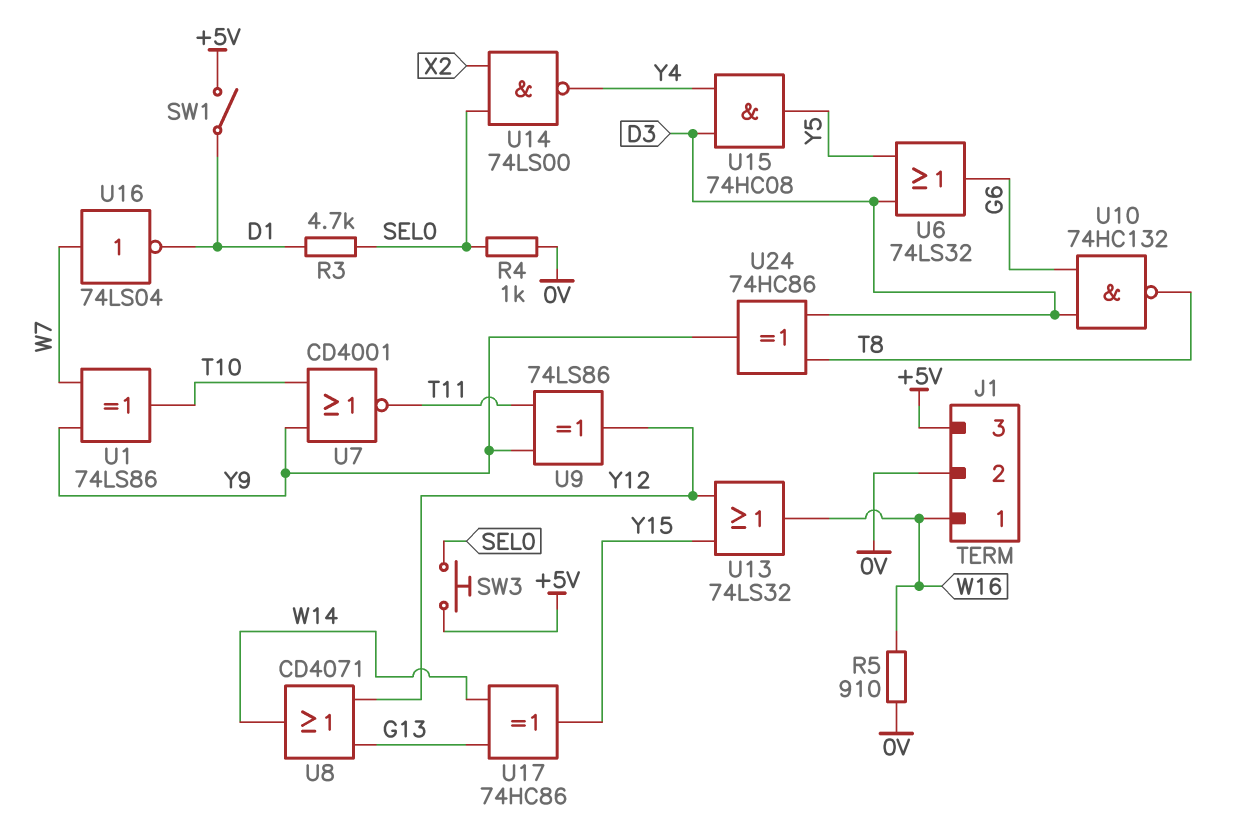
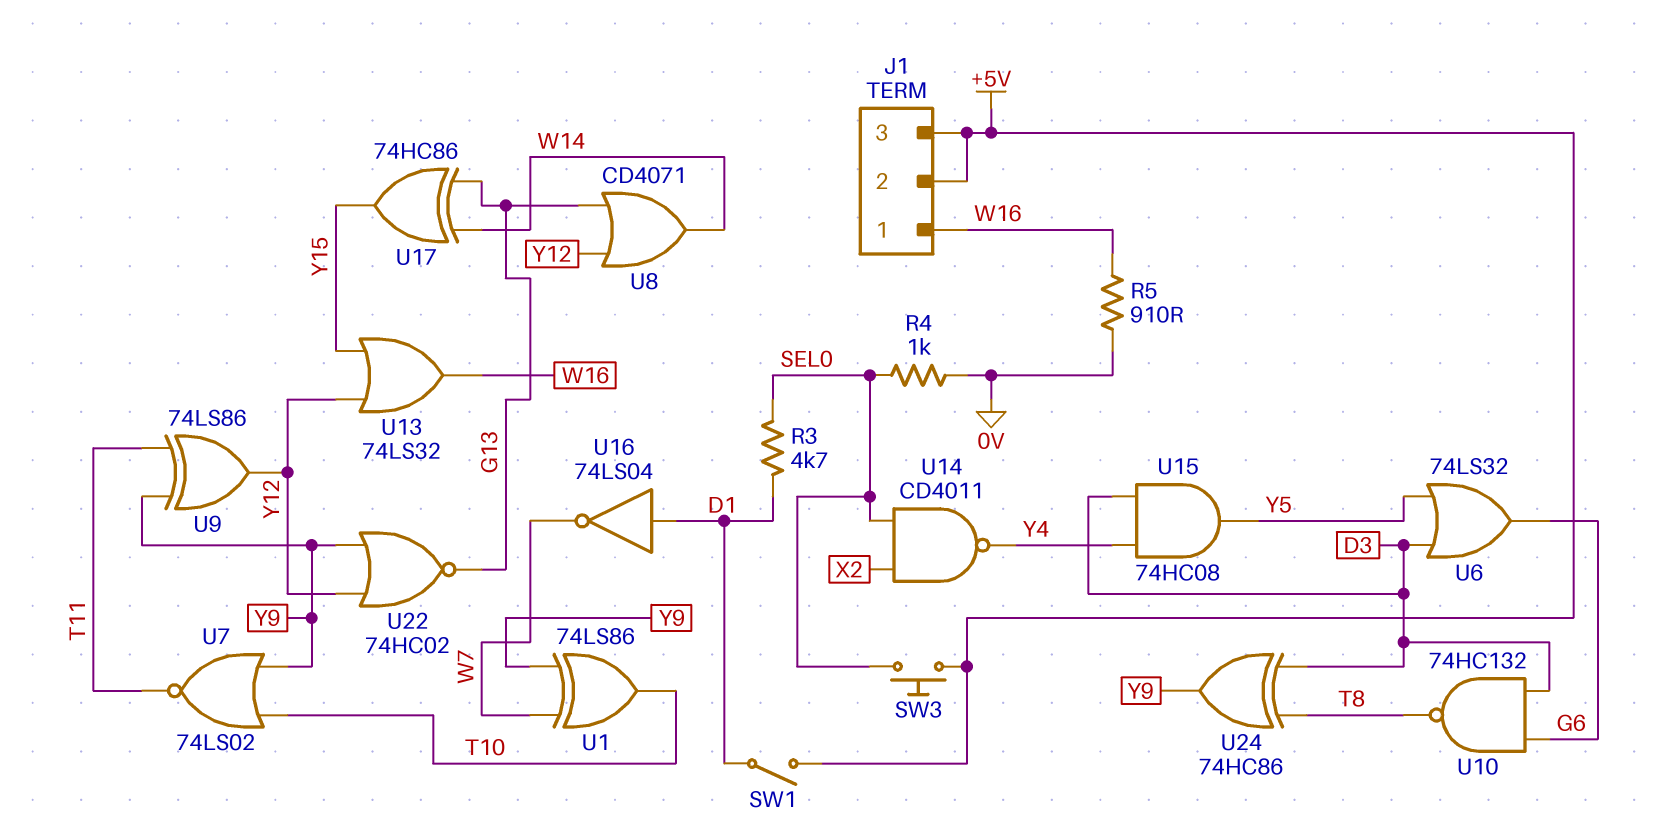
J1 pin 2: 0V -> +5V
U7: NOR CD4001 (in T10, in Y9, out T11) -> NOR 74LS02 (in T10, in Y9, out T11)
U14: NAND 74LS00 (in SEL0, in X2, out Y4) -> NAND CD4011 (in SEL0, in X2, out Y4)
U16: NOT 74LS04 (in W7, out D1) -> NOT 74LS04 (in D1, out W7)
U22: none -> NOR 74HC02 (in Y9, in Y12, out G13)

